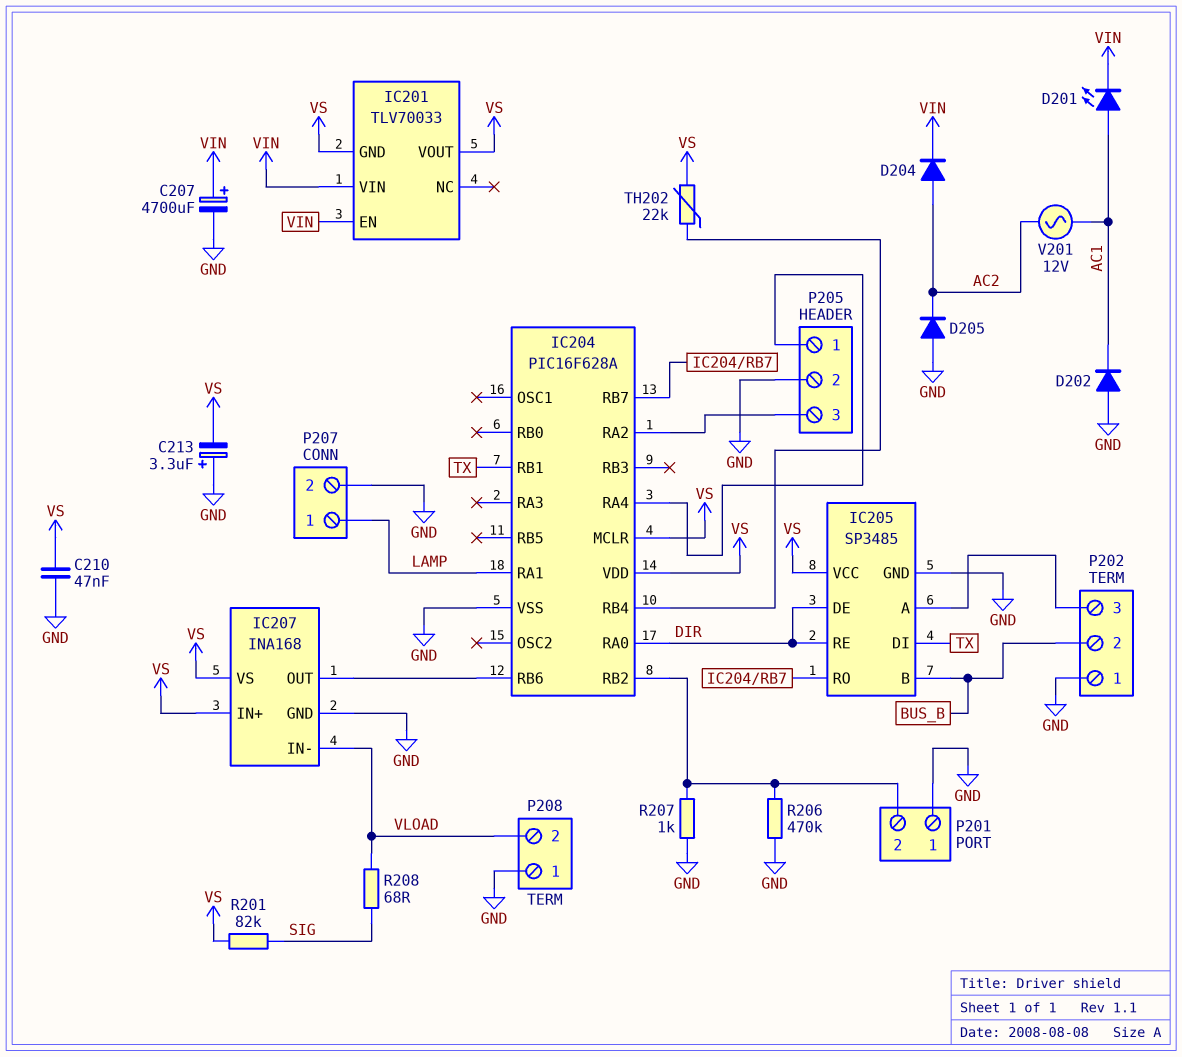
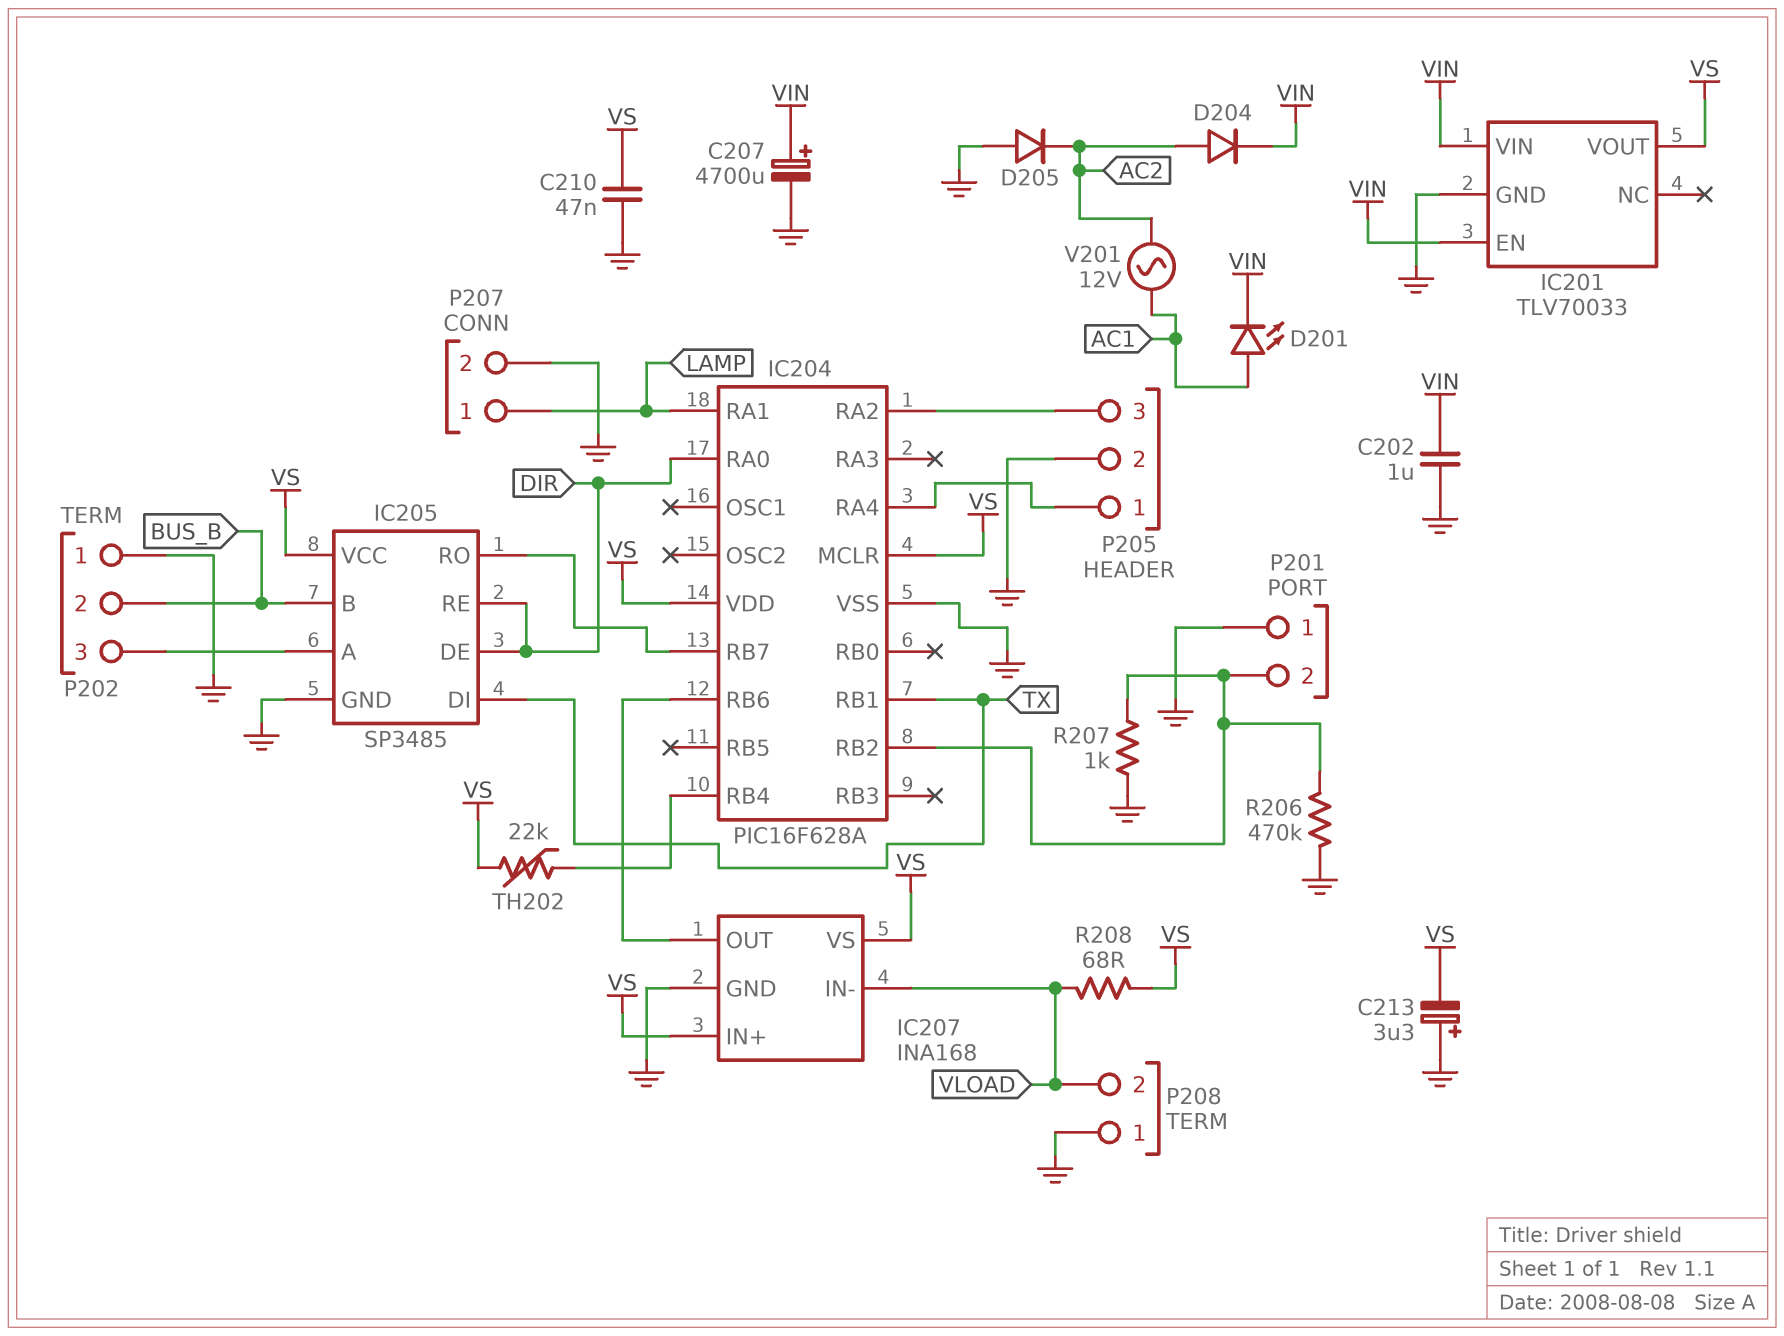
C202: none -> 1uF (GND, VIN)
D202: diode (A GND, K AC1) -> none
IC201 pin GND: VS -> GND
R201: 82k (SIG, VS) -> none
R208: 68 (SIG, VLOAD) -> 68 (VLOAD, VS)

